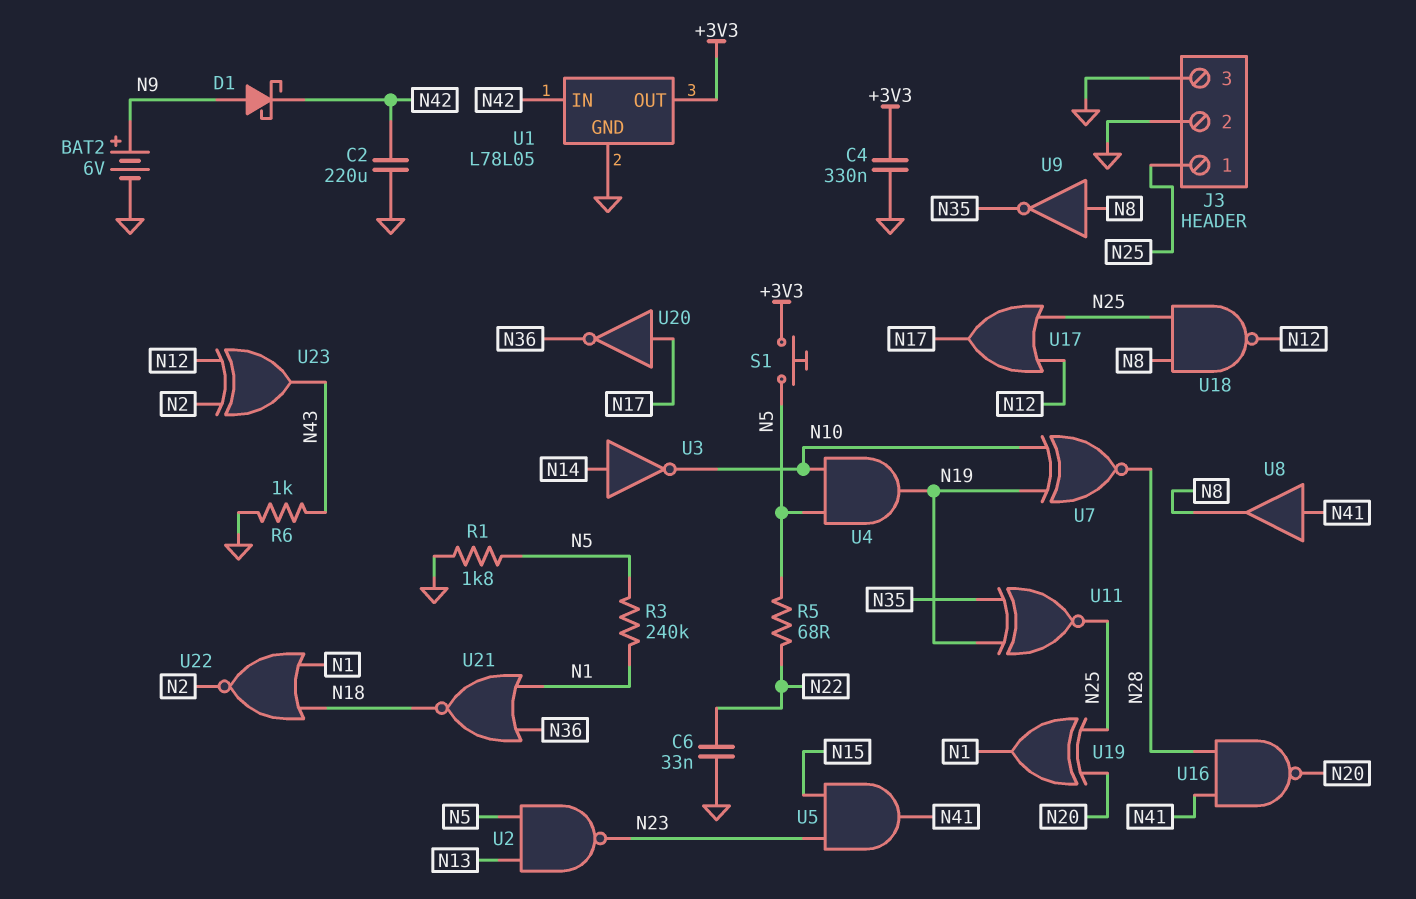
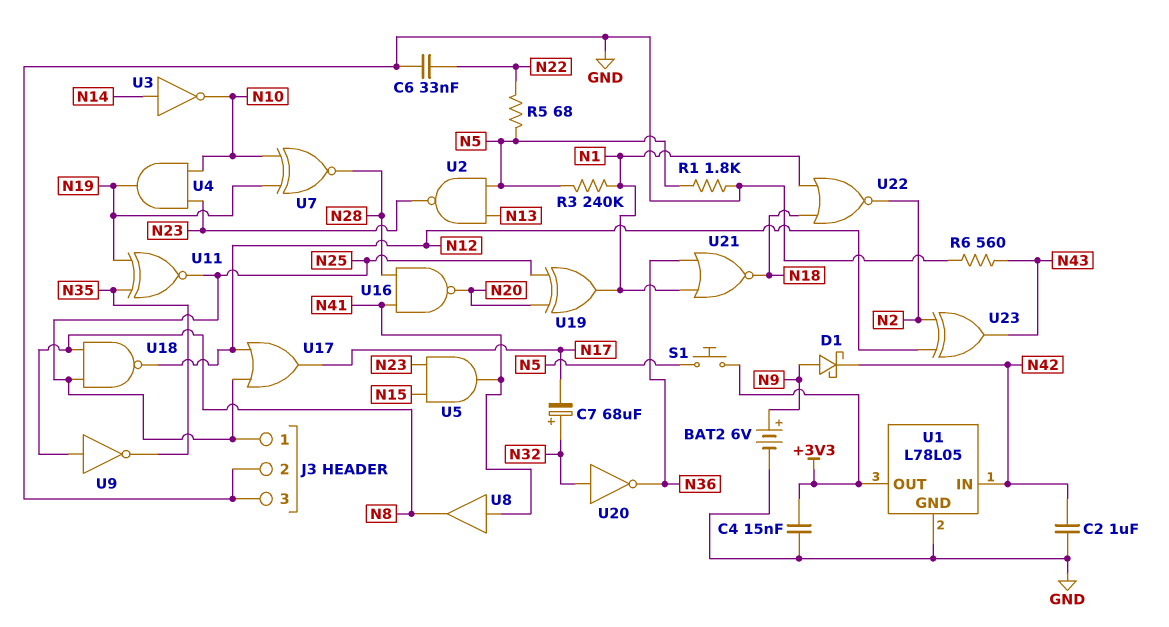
C2: 220uF (GND, N42) -> 1uF (GND, N42)
C4: 330nF (+3V3, GND) -> 15nF (+3V3, GND)
C7: none -> 68uF (plus N32, minus N17)
R6: 1k (GND, N43) -> 560 (GND, N43)
U4: AND (in N5, in N10, out N19) -> AND (in N10, in N23, out N19)
U20: NOT (in N17, out N36) -> NOT (in N32, out N36)

